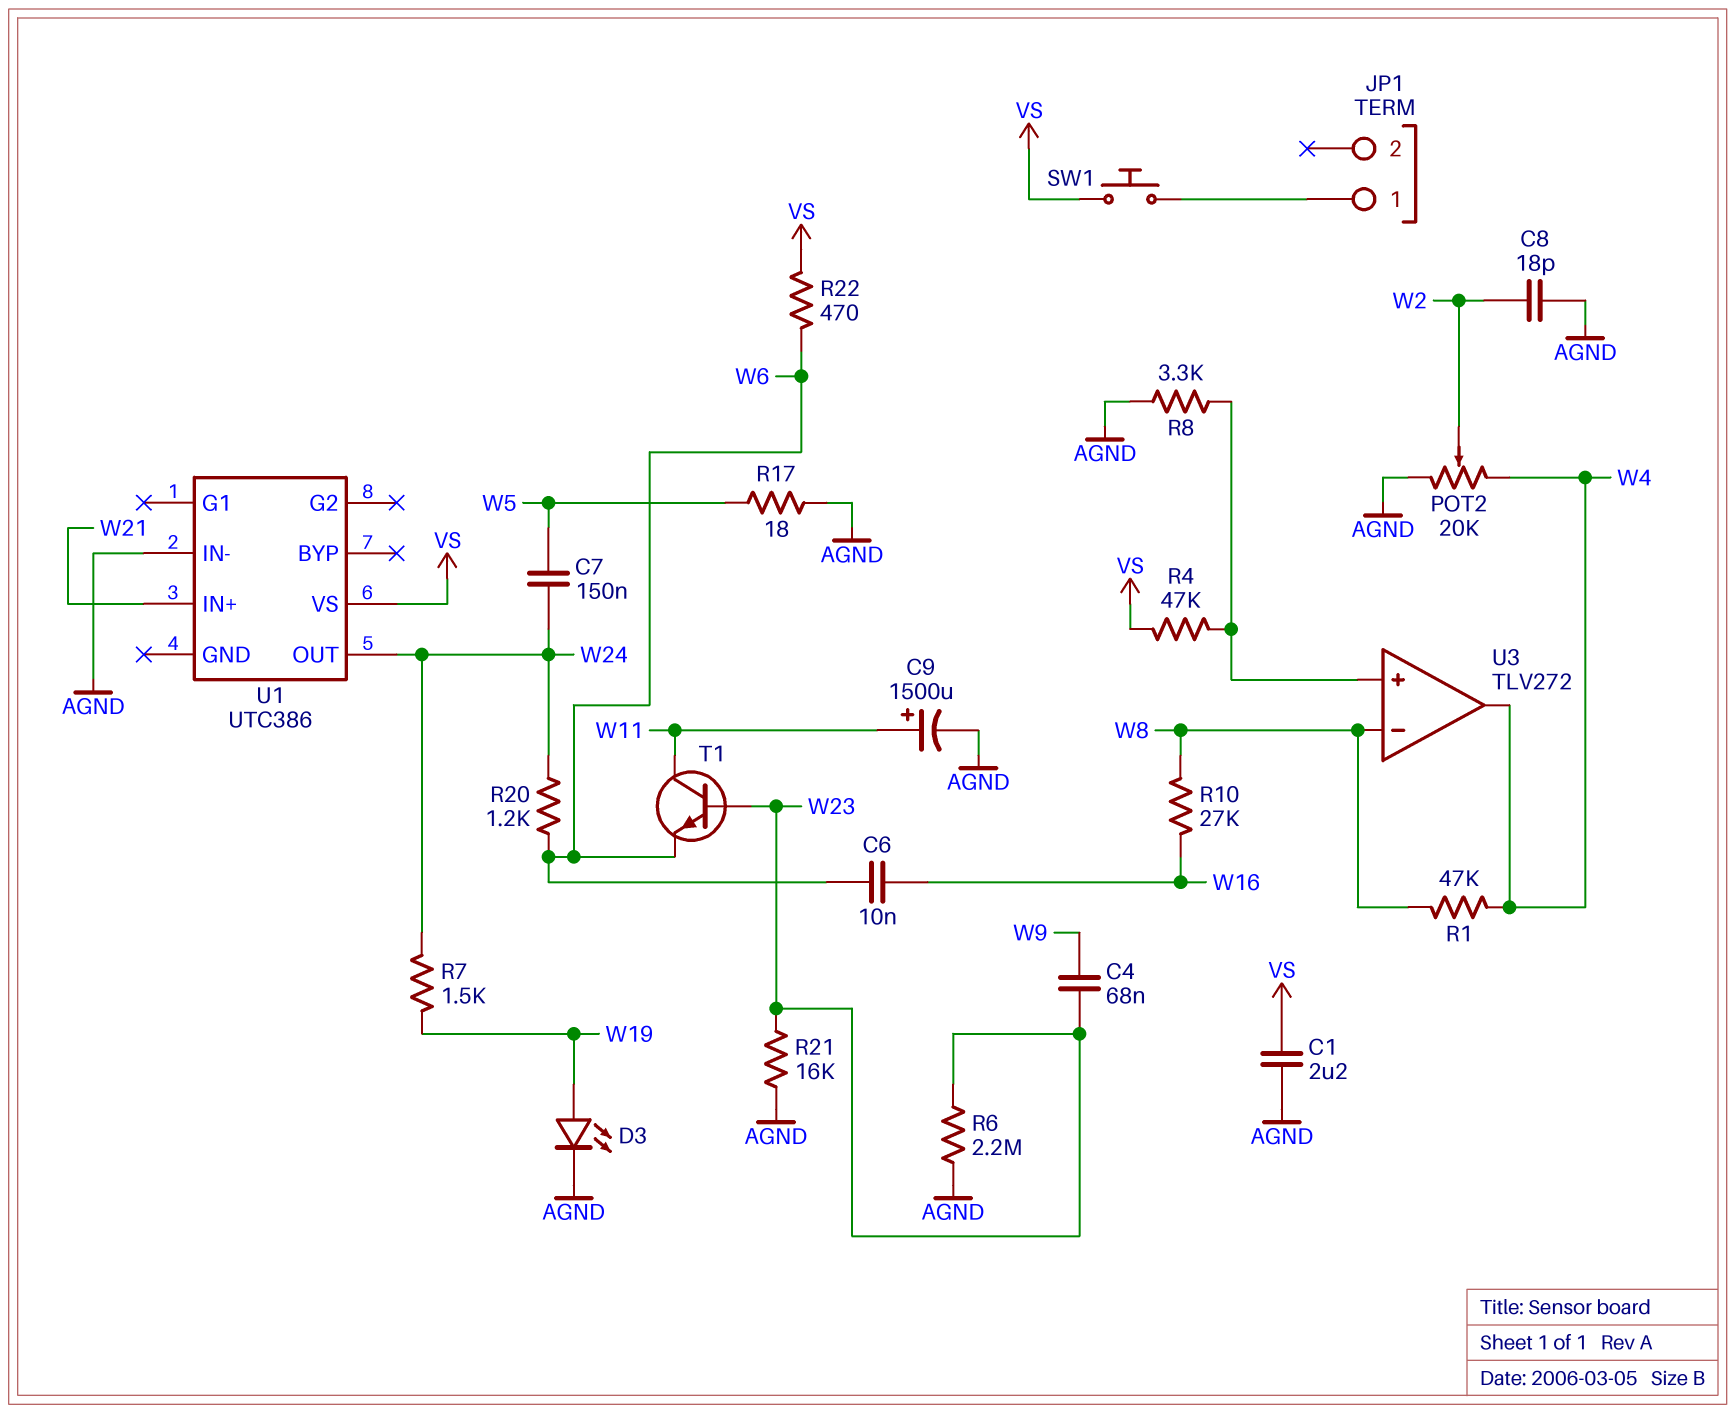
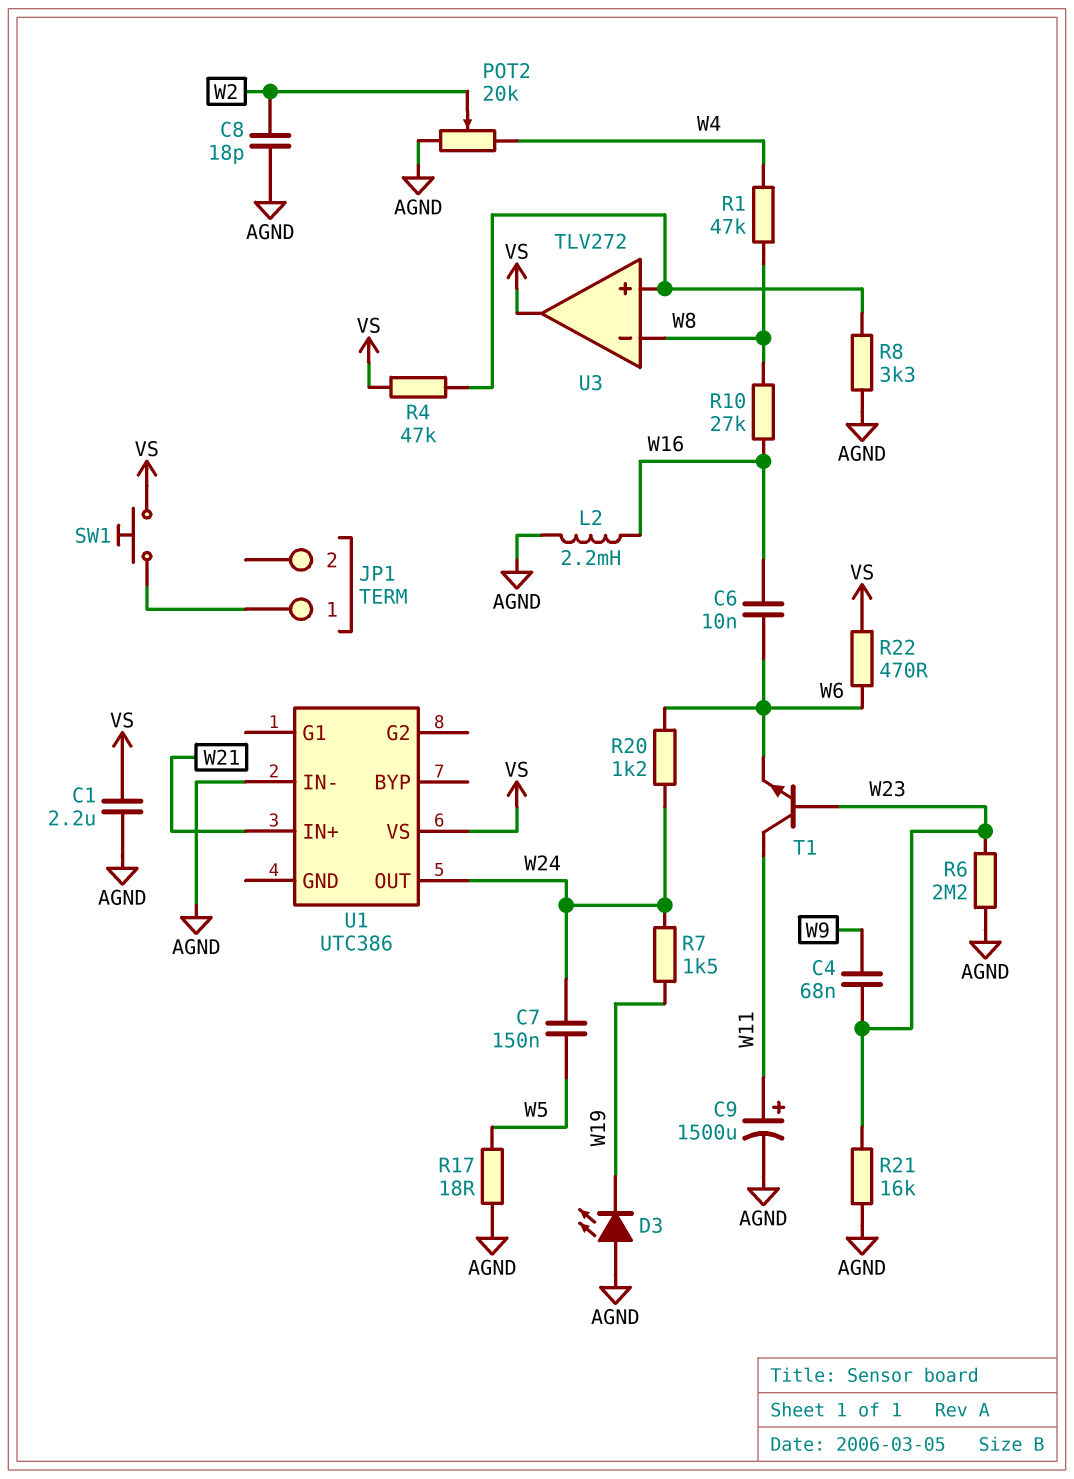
D3: LED (A W19, K AGND) -> LED (A AGND, K W19)
L2: none -> 2.2mH (AGND, W16)
U3 pin out: W4 -> VS

